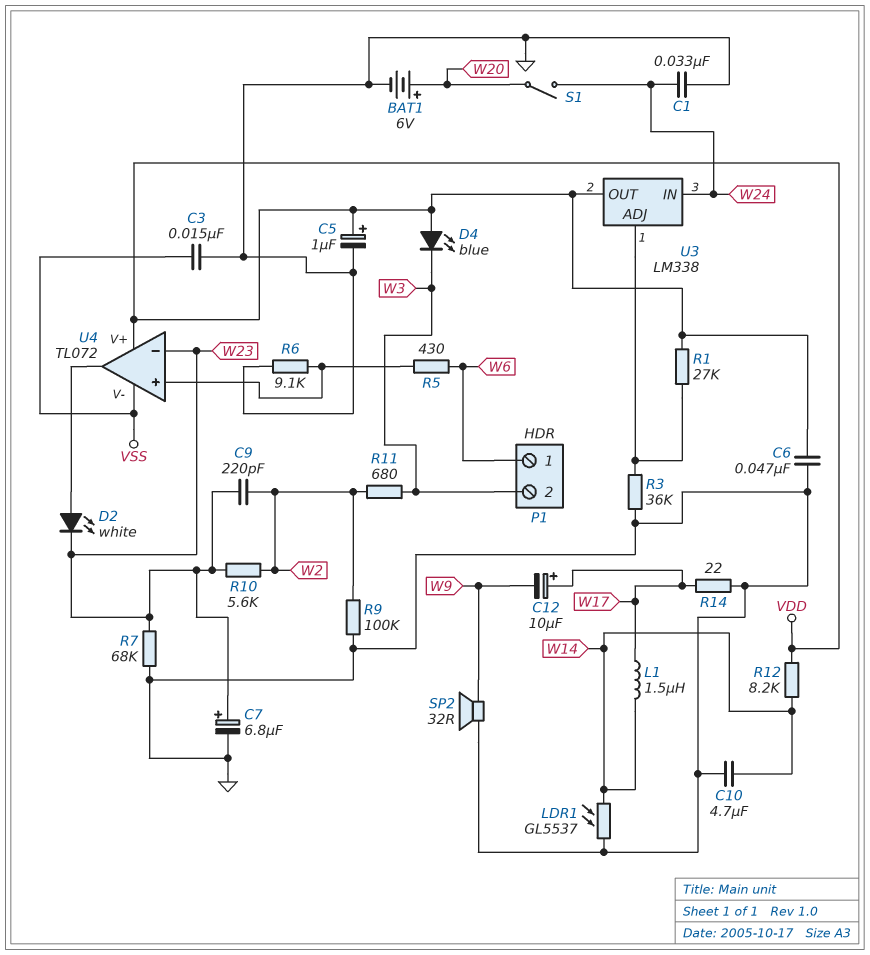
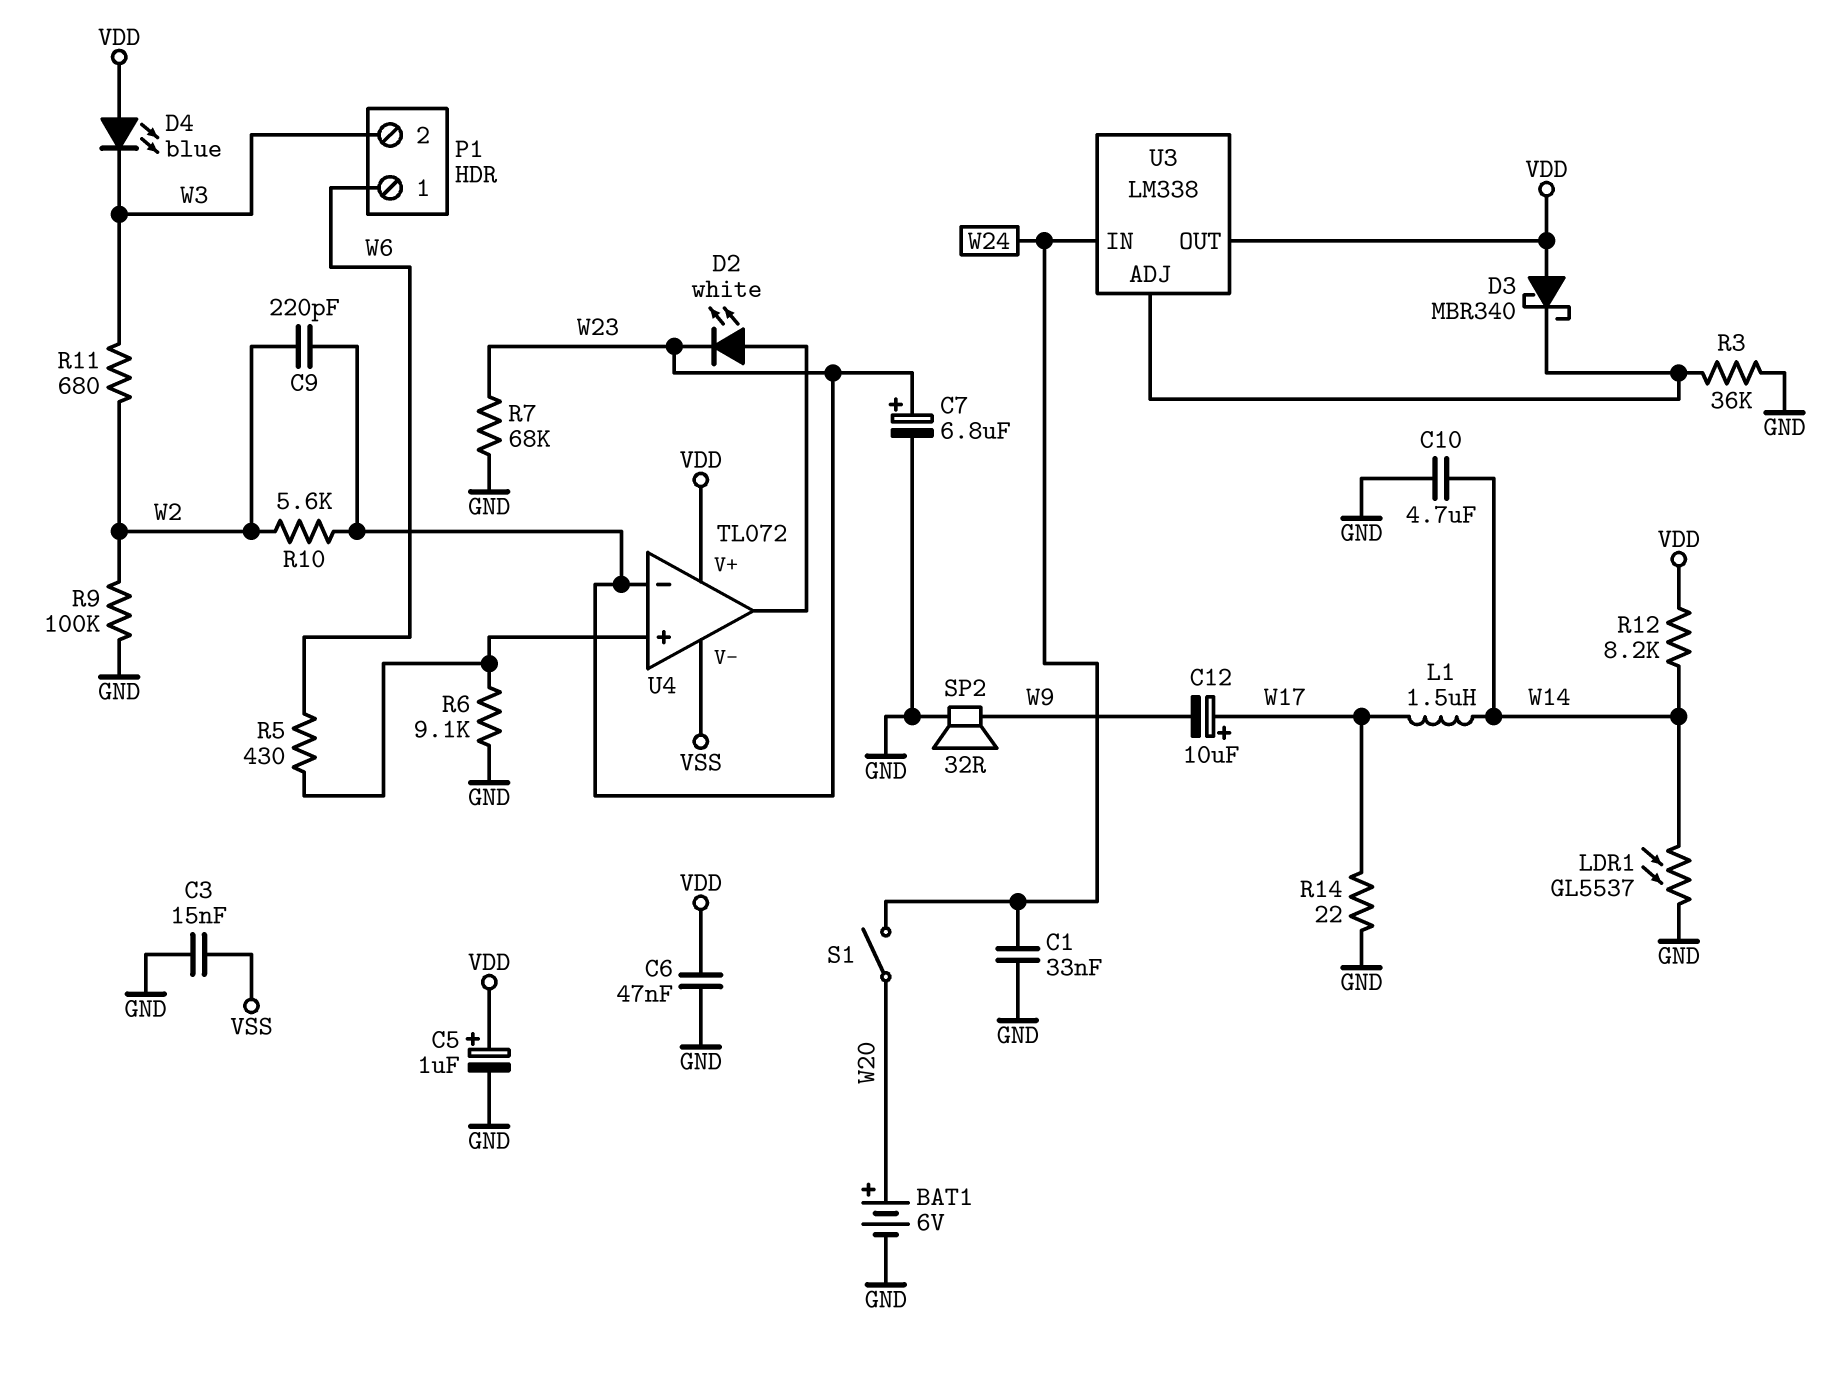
D3: none -> schottky MBR340 (A VDD, K U3/ADJ)
R1: 27k (U3/ADJ, VDD) -> none

